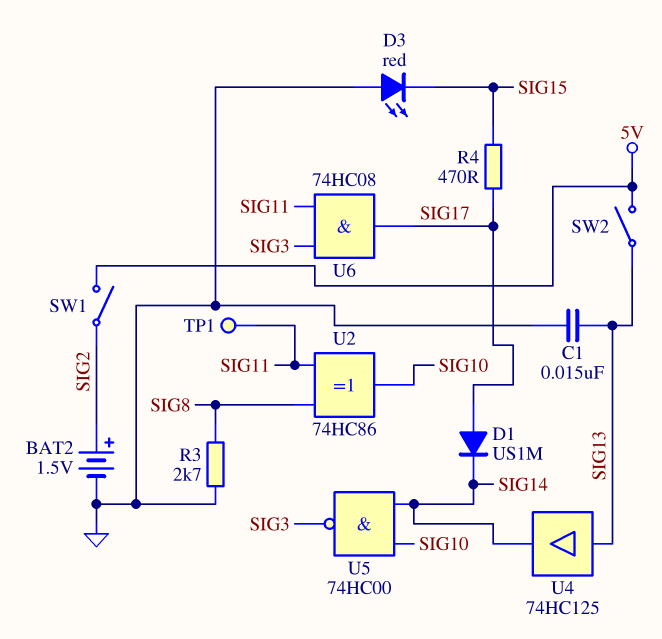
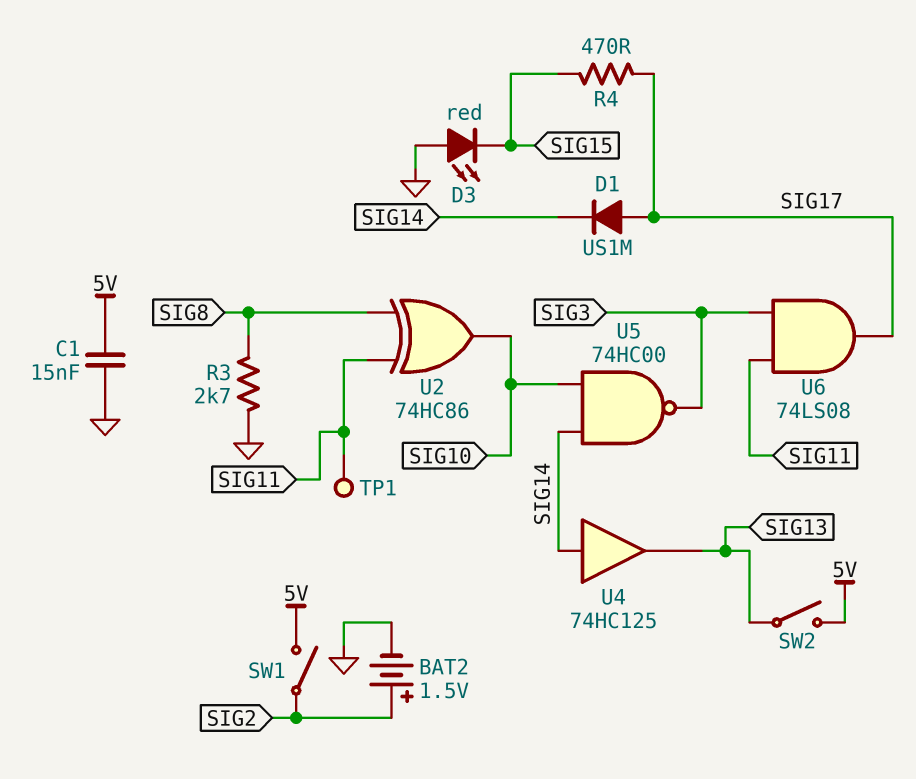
C1: 15nF (GND, SIG13) -> 15nF (5V, GND)
U4: buffer 74HC125 (in SIG13, out SIG14) -> buffer 74HC125 (in SIG14, out SIG13)
U6: AND 74HC08 (in SIG3, in SIG11, out SIG17) -> AND 74LS08 (in SIG3, in SIG11, out SIG17)

